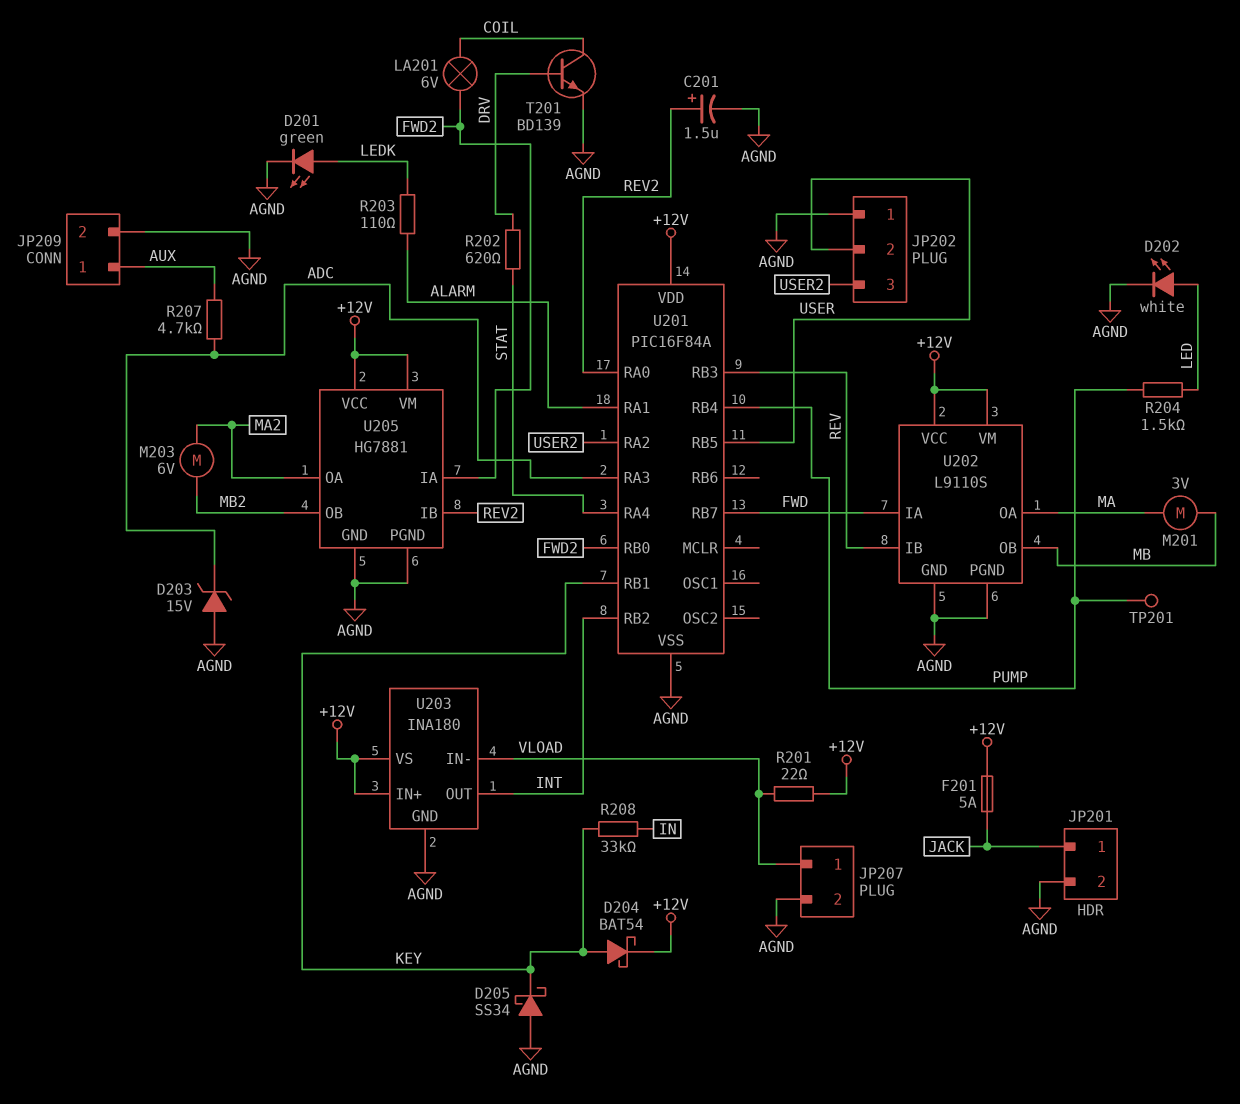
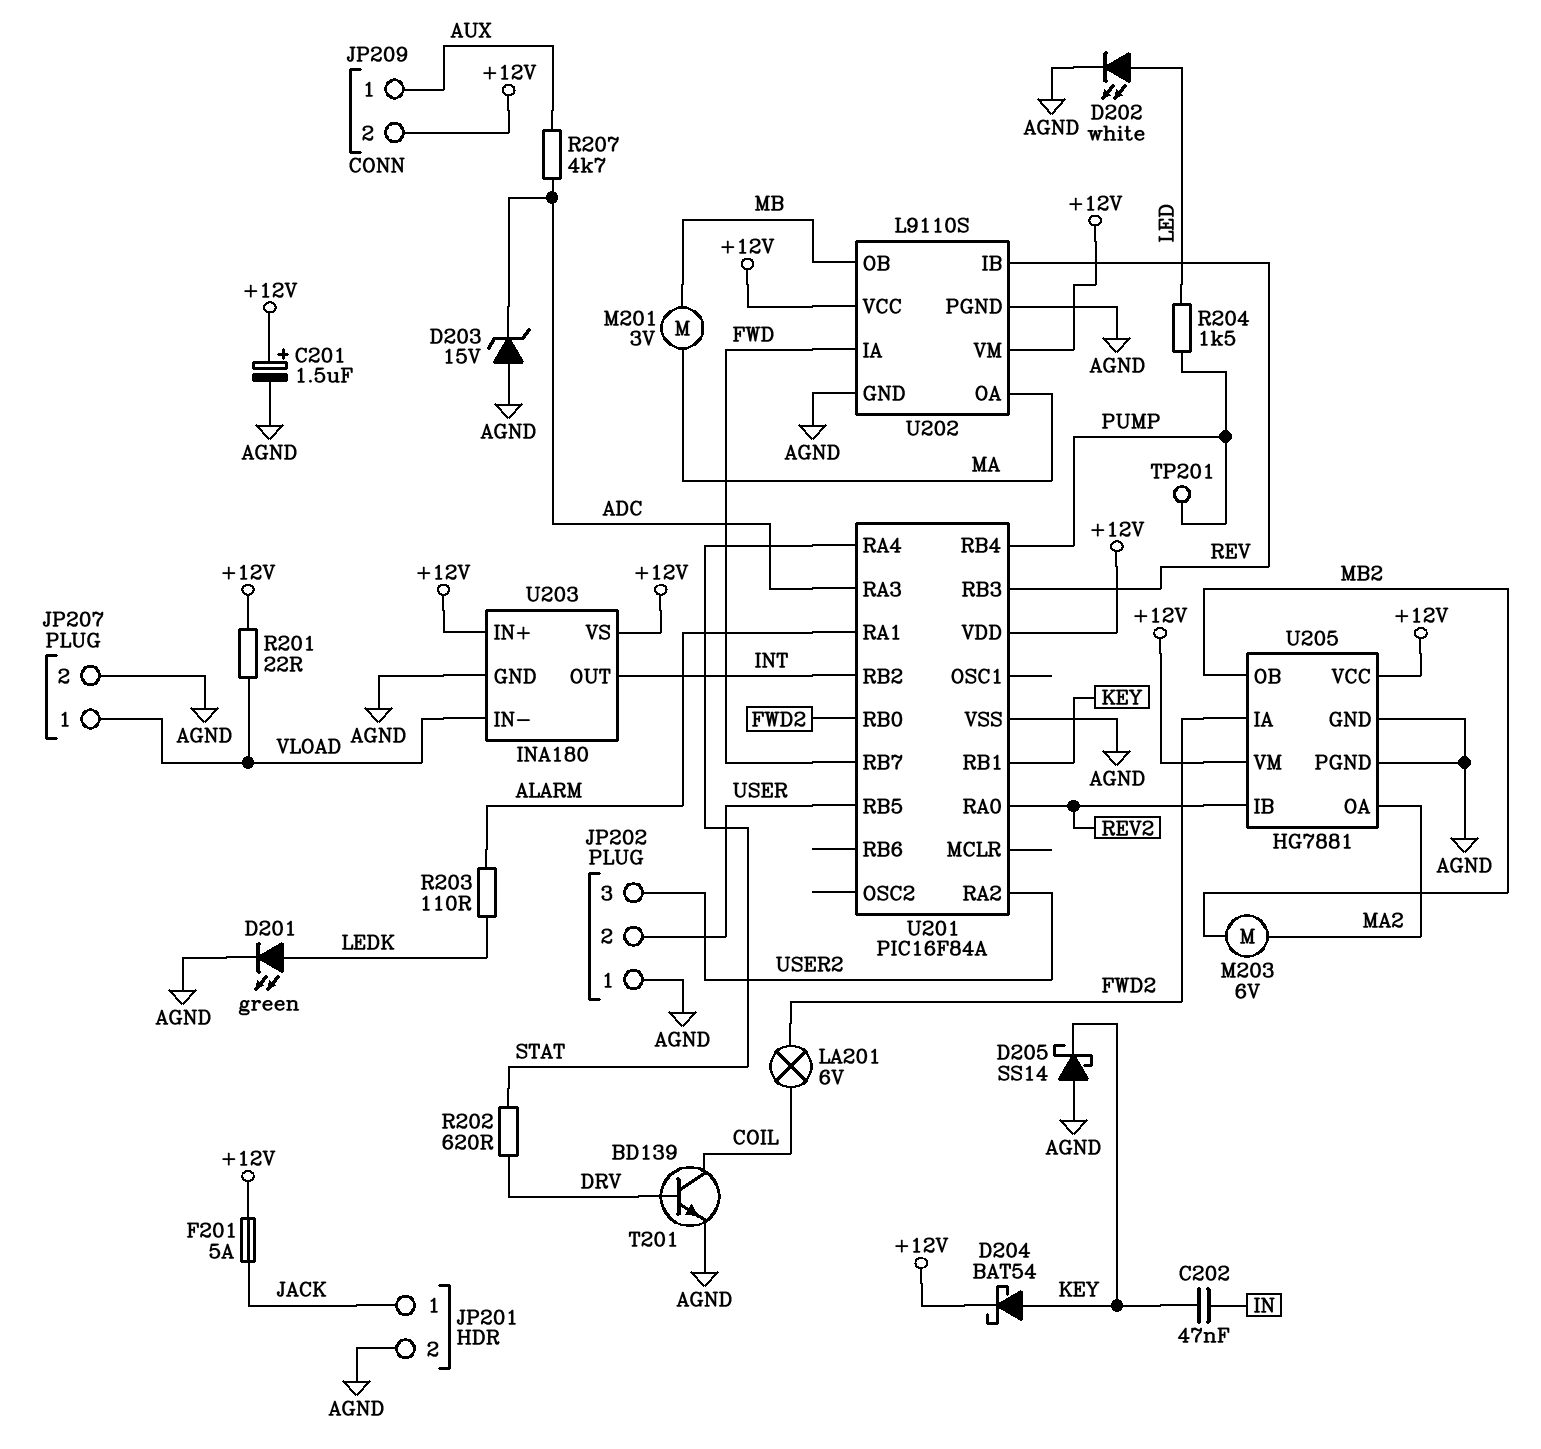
C201: 1.5uF (plus REV2, minus AGND) -> 1.5uF (plus +12V, minus AGND)
C202: none -> 47nF (IN, KEY)
D205: schottky SS34 (A AGND, K KEY) -> schottky SS14 (A AGND, K KEY)
JP209 pin 2: AGND -> +12V
R208: 33k (IN, KEY) -> none

